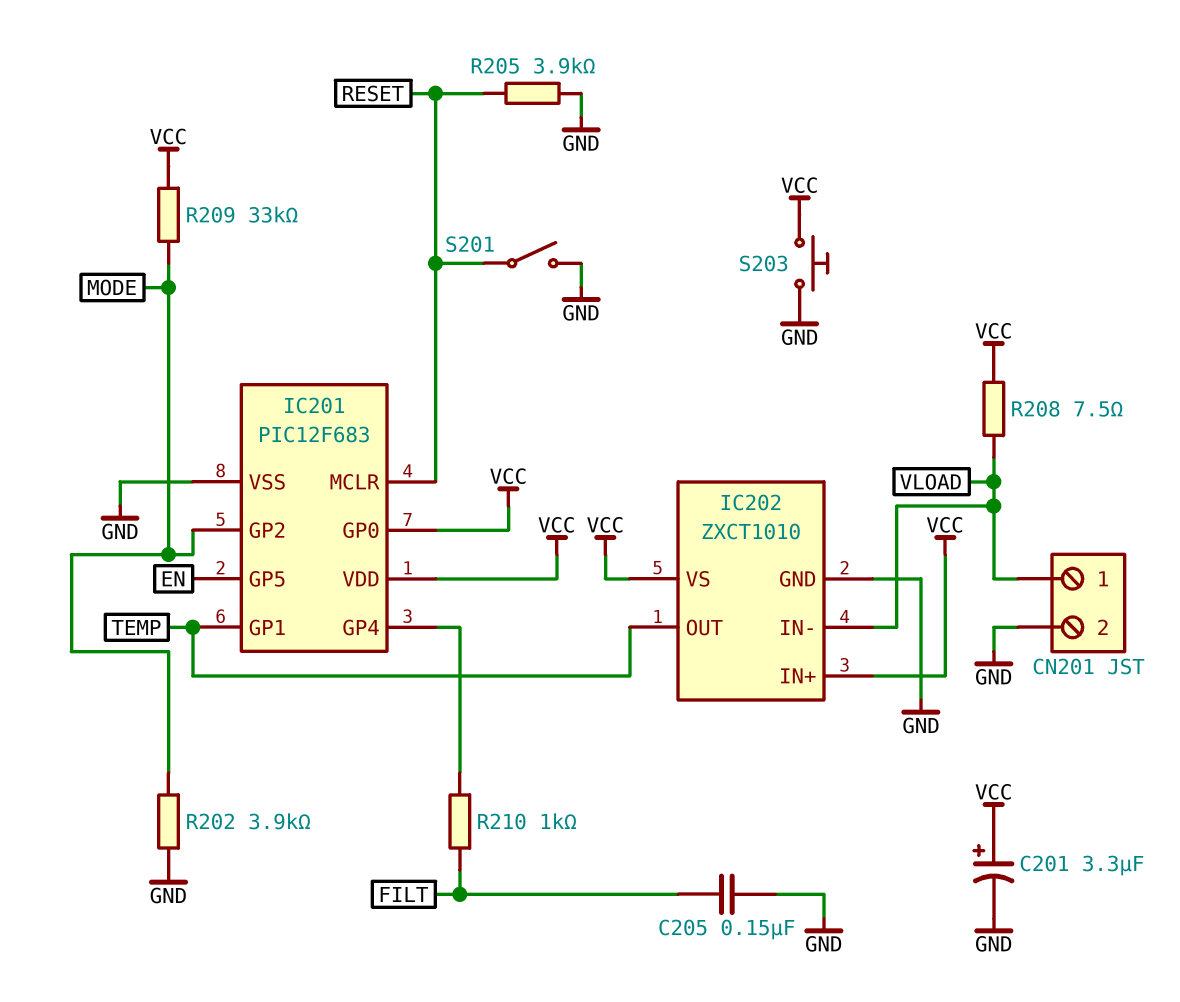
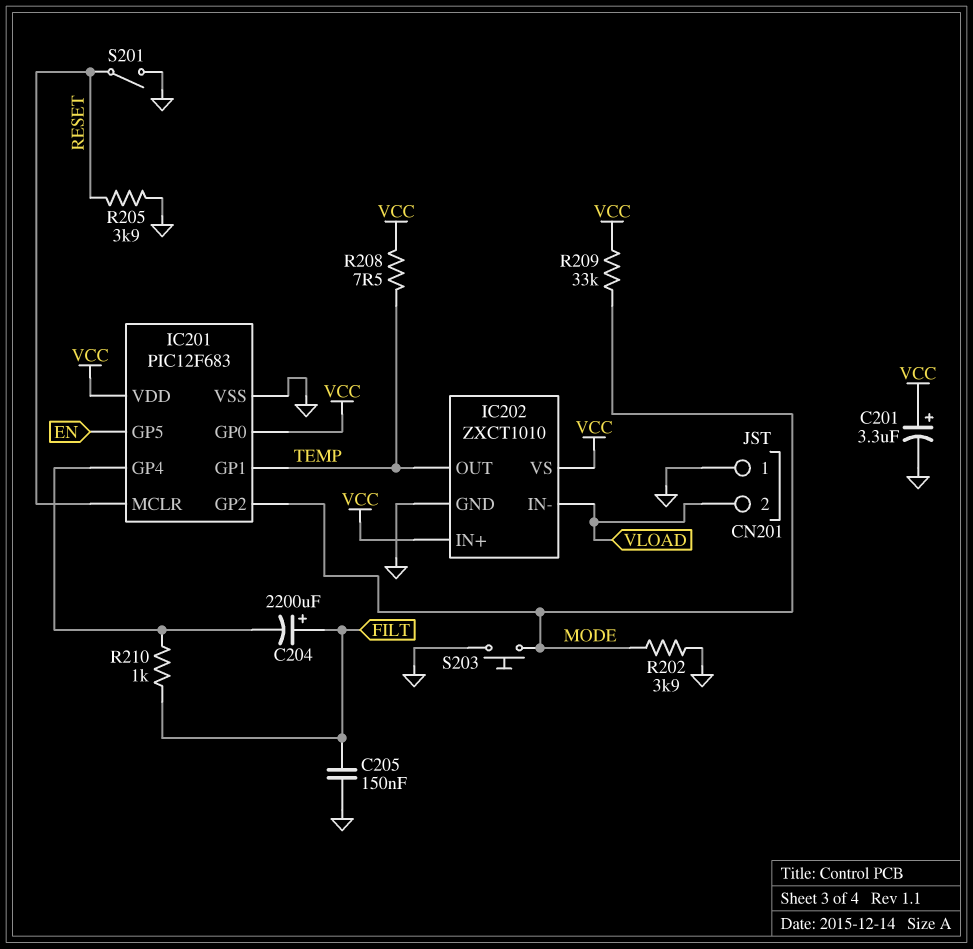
C204: none -> 2200uF (plus FILT, minus IC201/GP4)
CN201 pin 1: VLOAD -> GND
CN201 pin 2: GND -> VLOAD
R208: 7.5 (VCC, VLOAD) -> 7.5 (TEMP, VCC)
S203: button (GND, VCC) -> button (GND, MODE)

